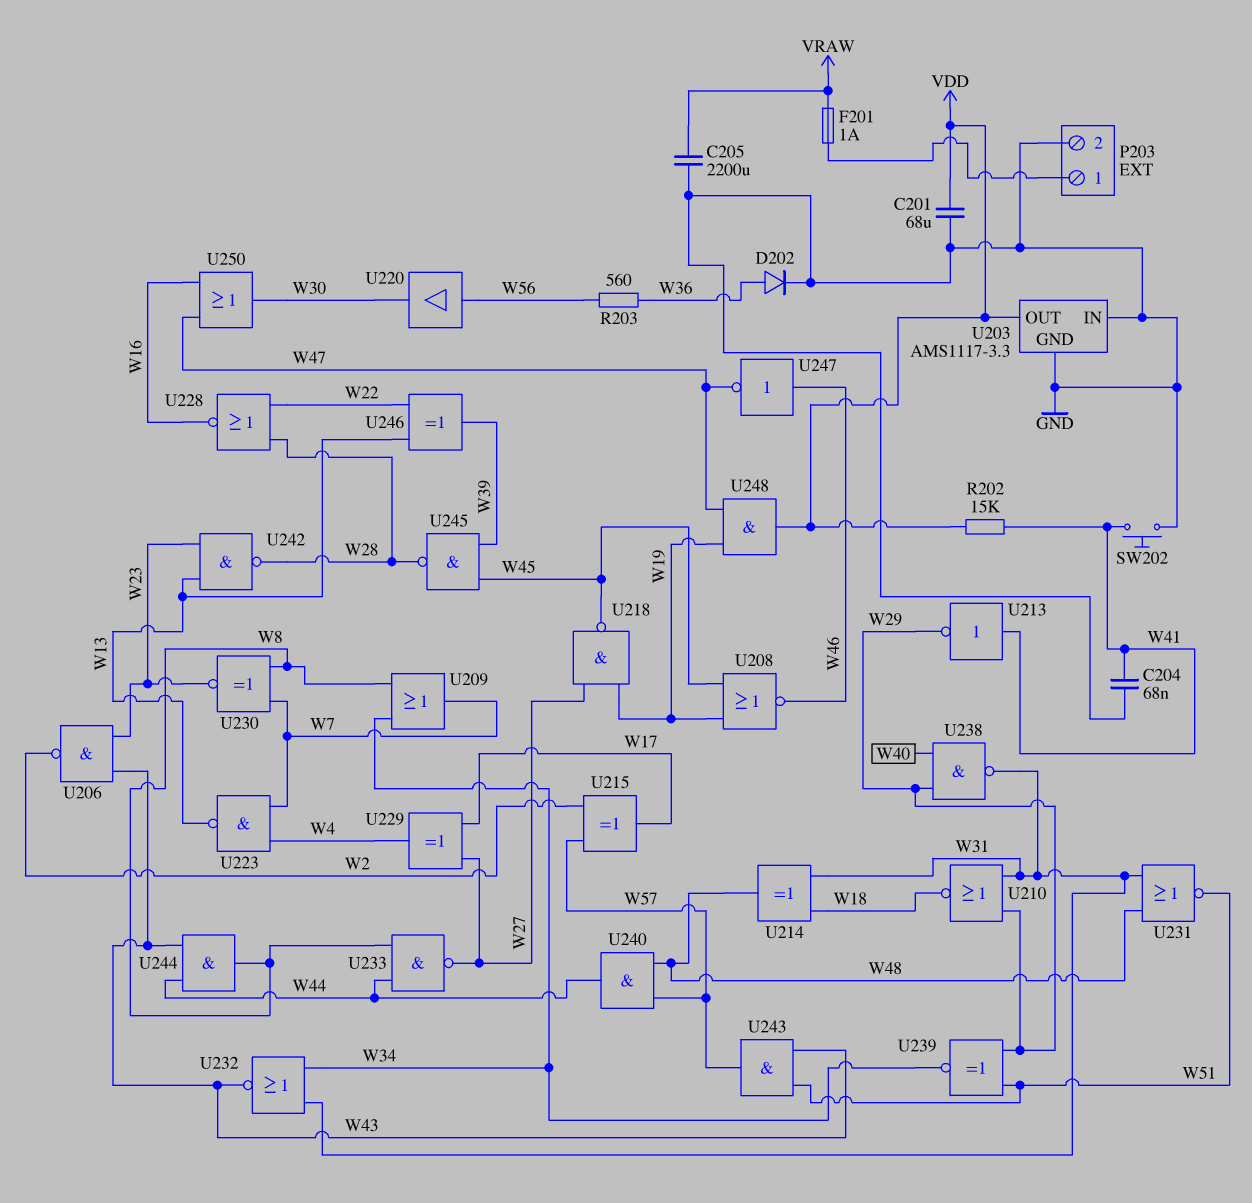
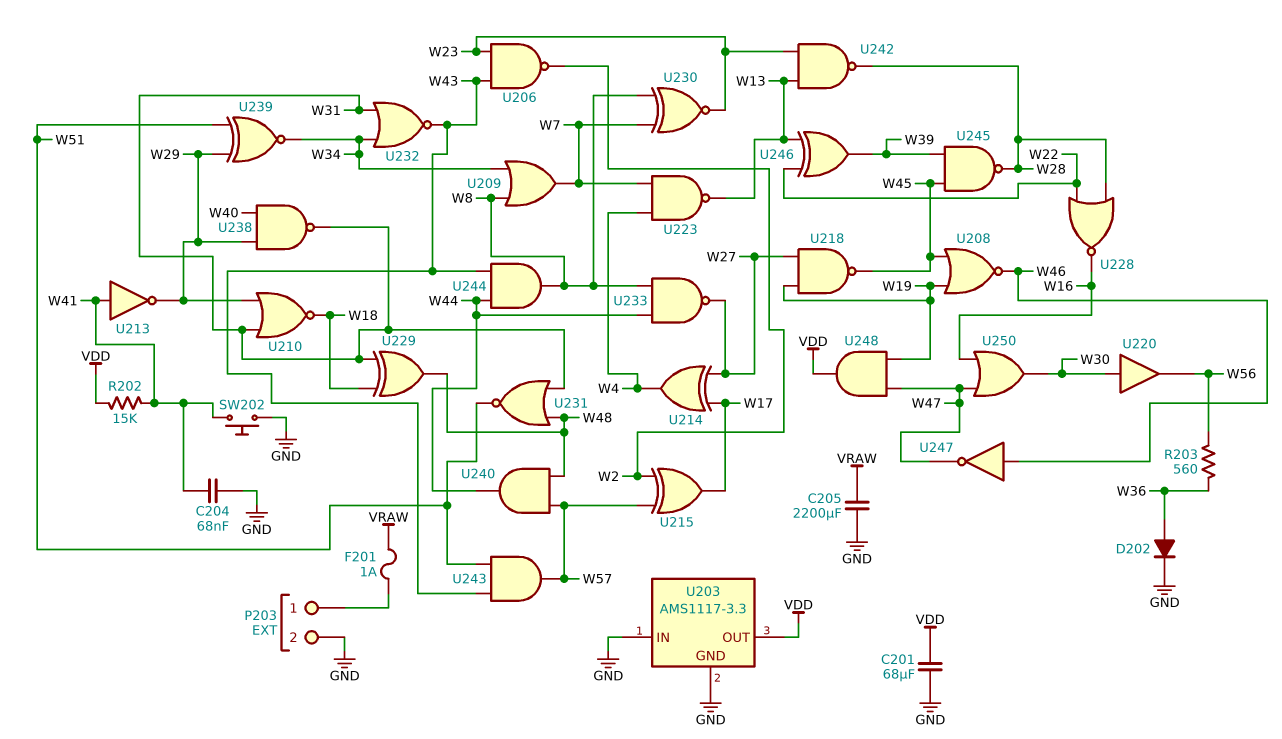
U214: XOR (in W18, in W31, out W48) -> XOR (in W17, in W27, out W4)
U220: buffer (in W56, out W30) -> buffer (in W30, out W56)
U229: XOR (in W17, in W27, out W4) -> XOR (in W18, in W31, out W48)

